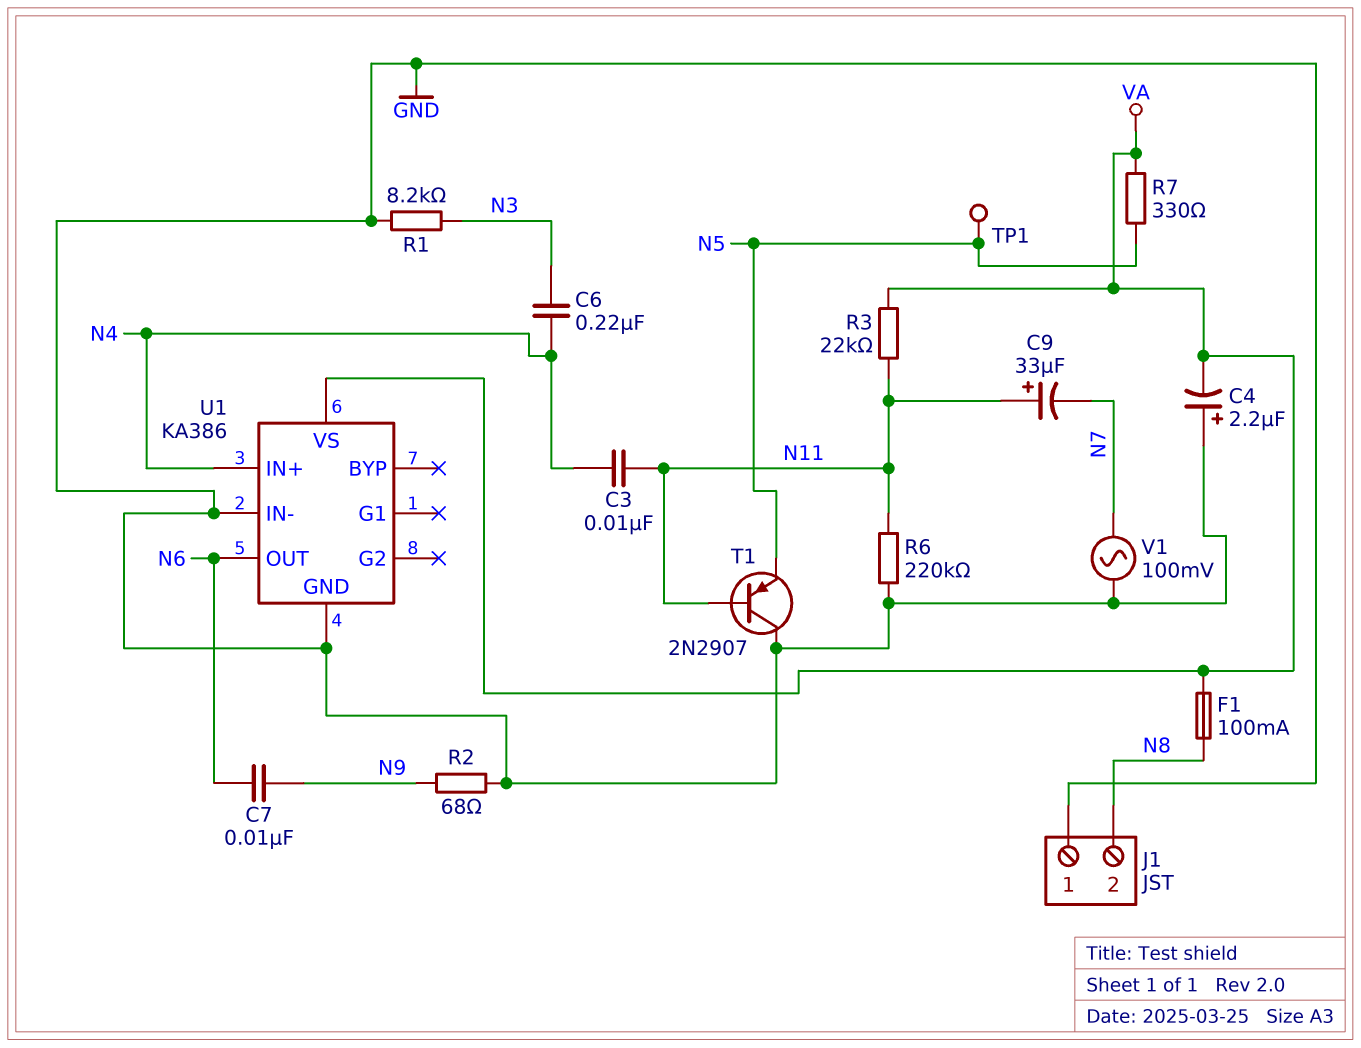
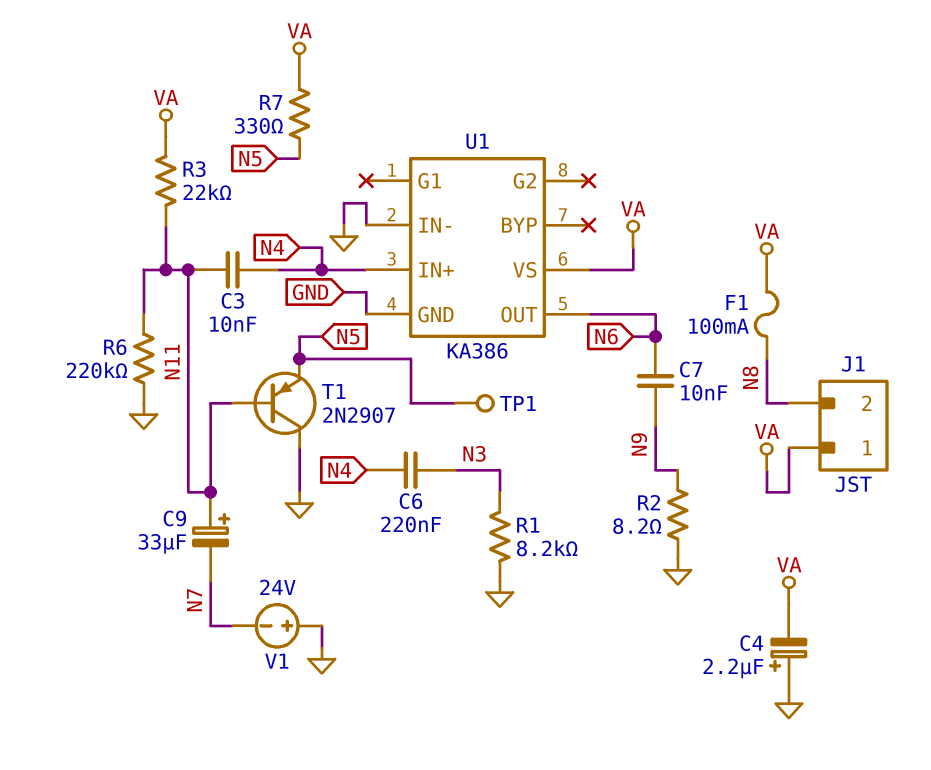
J1 pin 1: GND -> VA
R2: 68 (GND, N9) -> 8.2 (GND, N9)
V1: AC 100mV (GND, N7) -> 24V (plus GND, minus N7)

